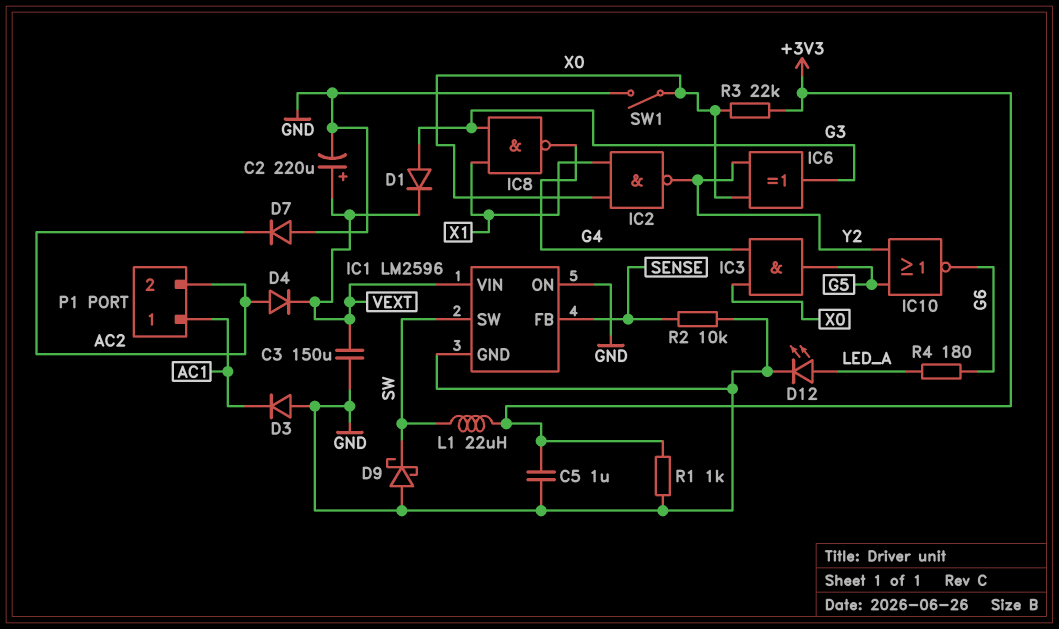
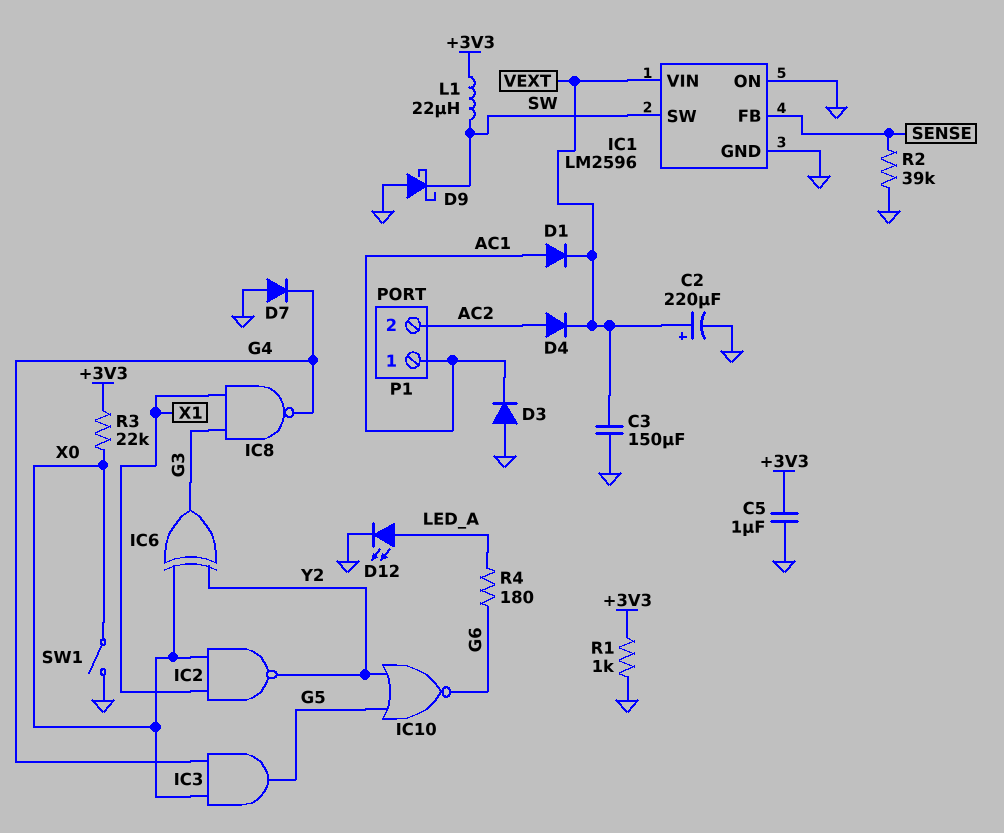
D1: diode (A G3, K VEXT) -> diode (A AC1, K VEXT)
D7: diode (A GND, K AC2) -> diode (A GND, K G4)
R2: 10k (GND, SENSE) -> 39k (GND, SENSE)

